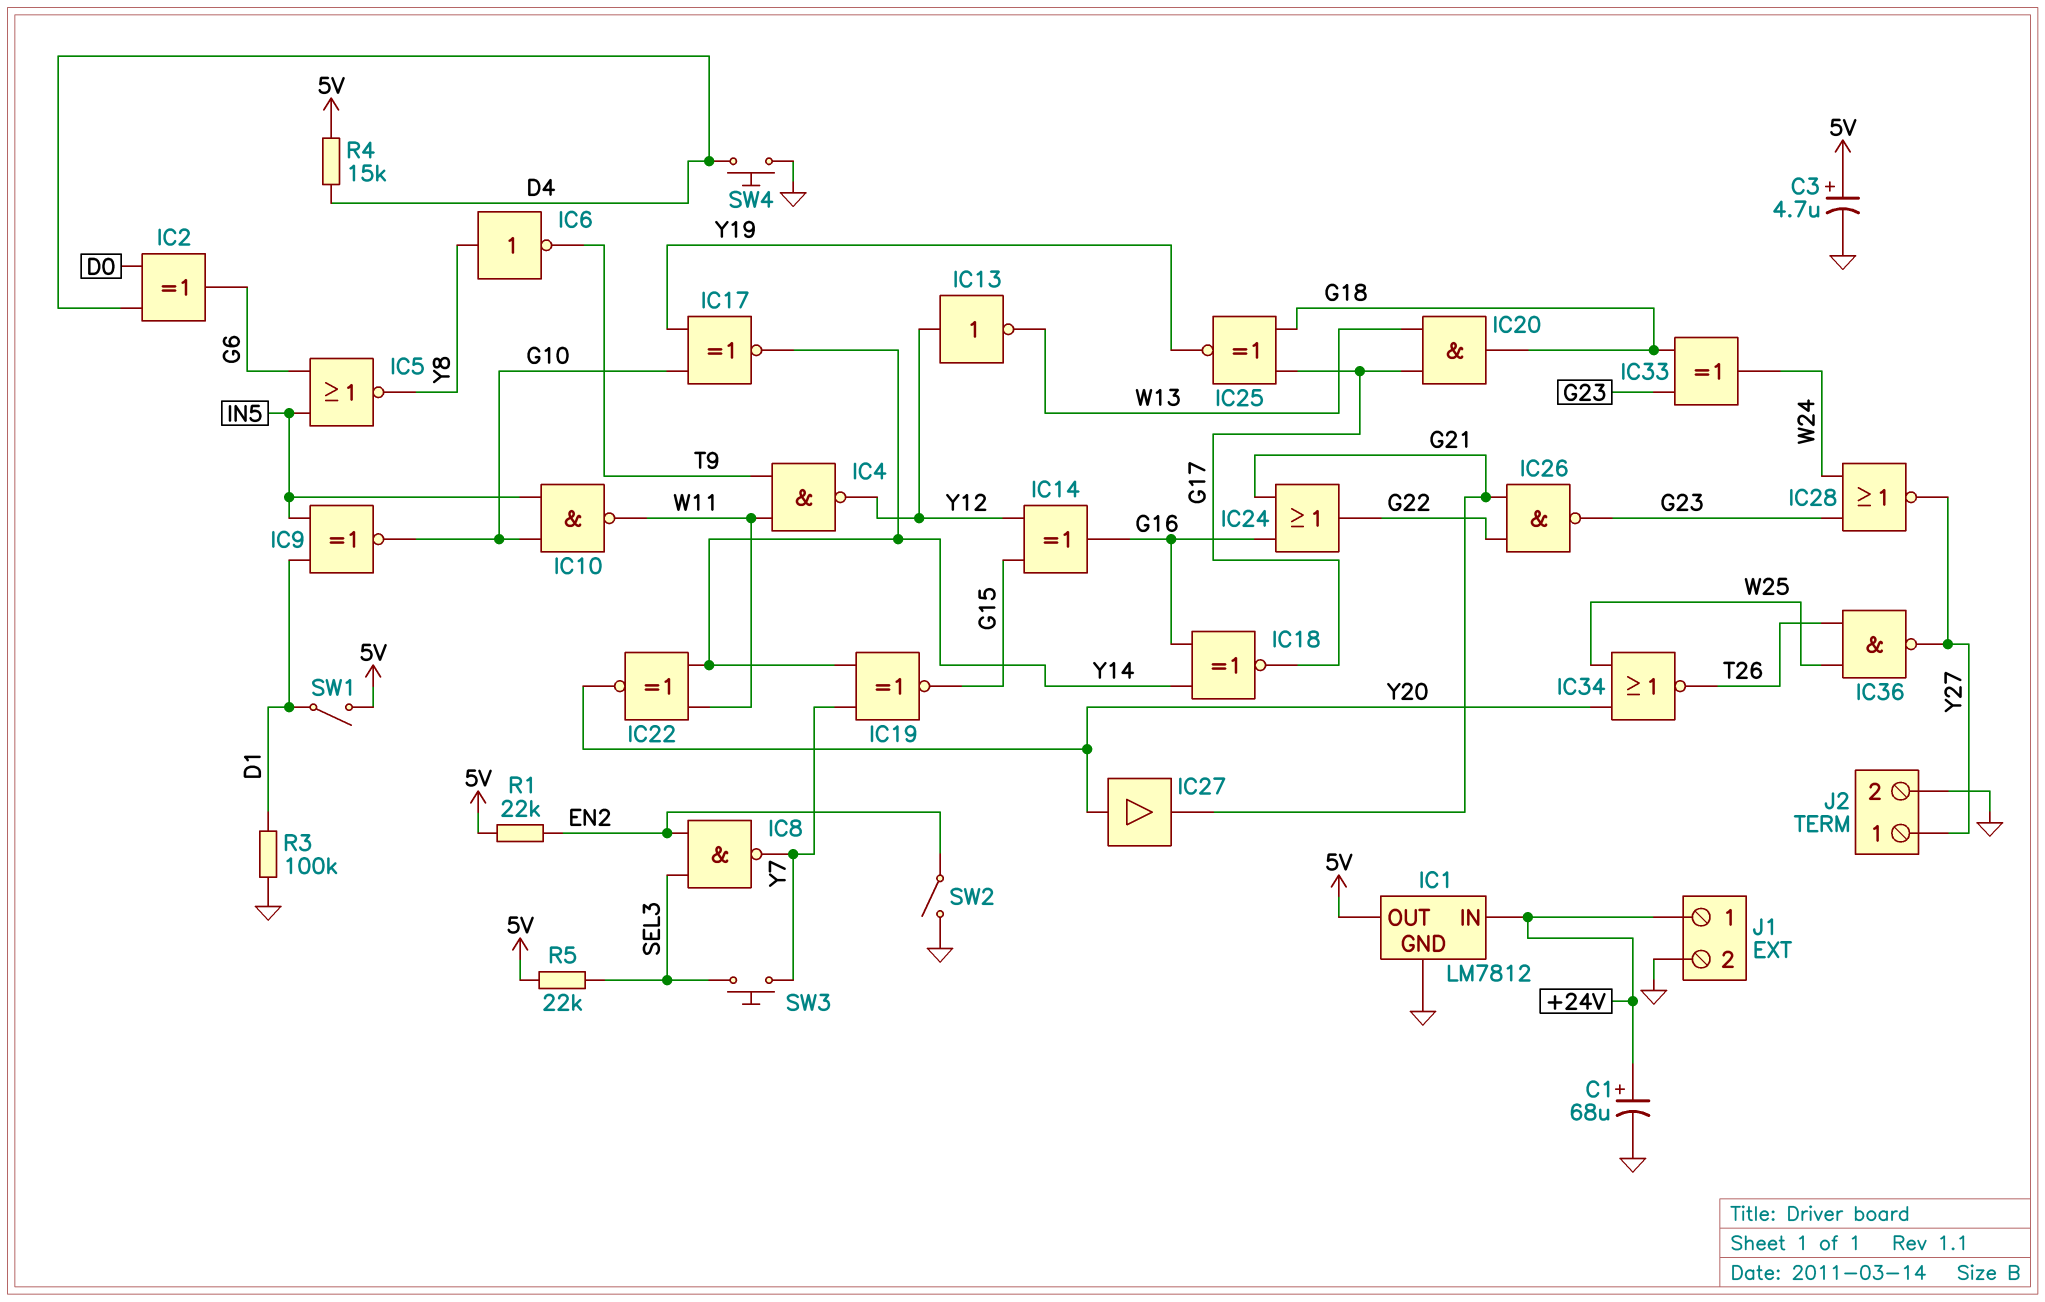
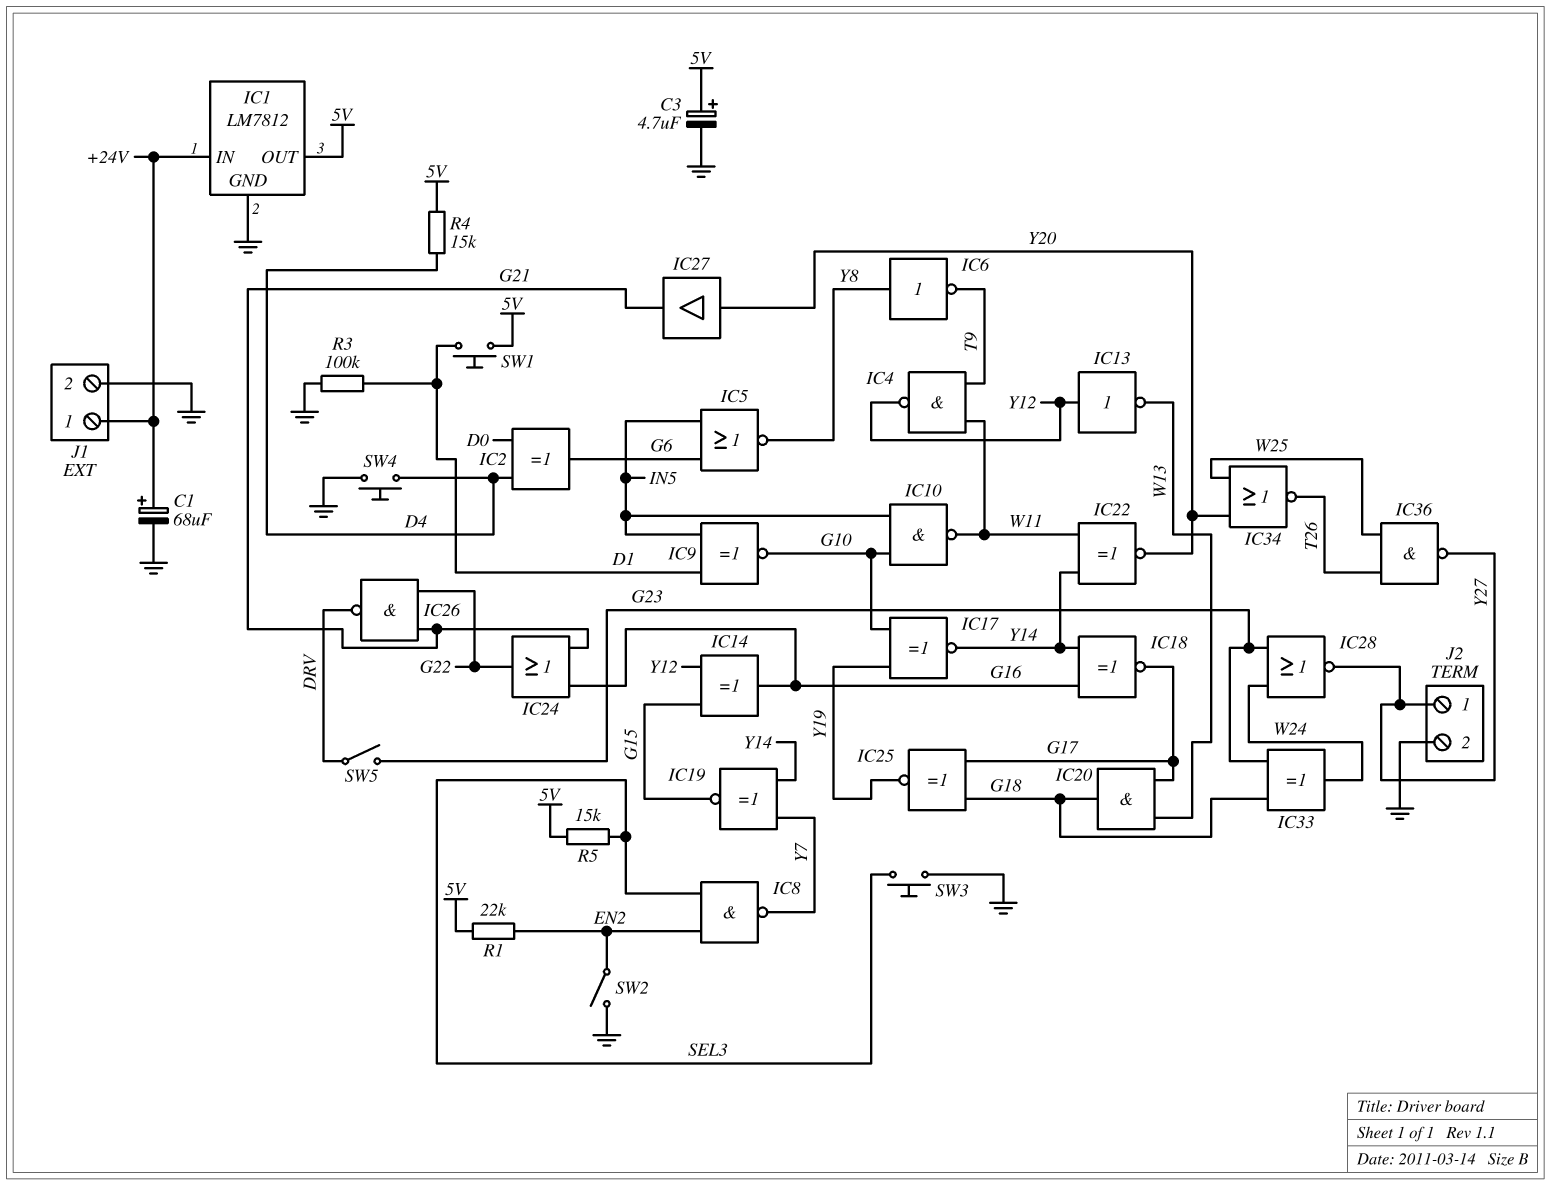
IC26: NAND (in G21, in G22, out G23) -> NAND (in G21, in G22, out DRV)
R5: 22k (5V, SEL3) -> 15k (5V, SEL3)
SW1: switch (5V, D1) -> button (5V, D1)
SW3: button (SEL3, Y7) -> button (GND, SEL3)
SW5: none -> switch (DRV, G23)

